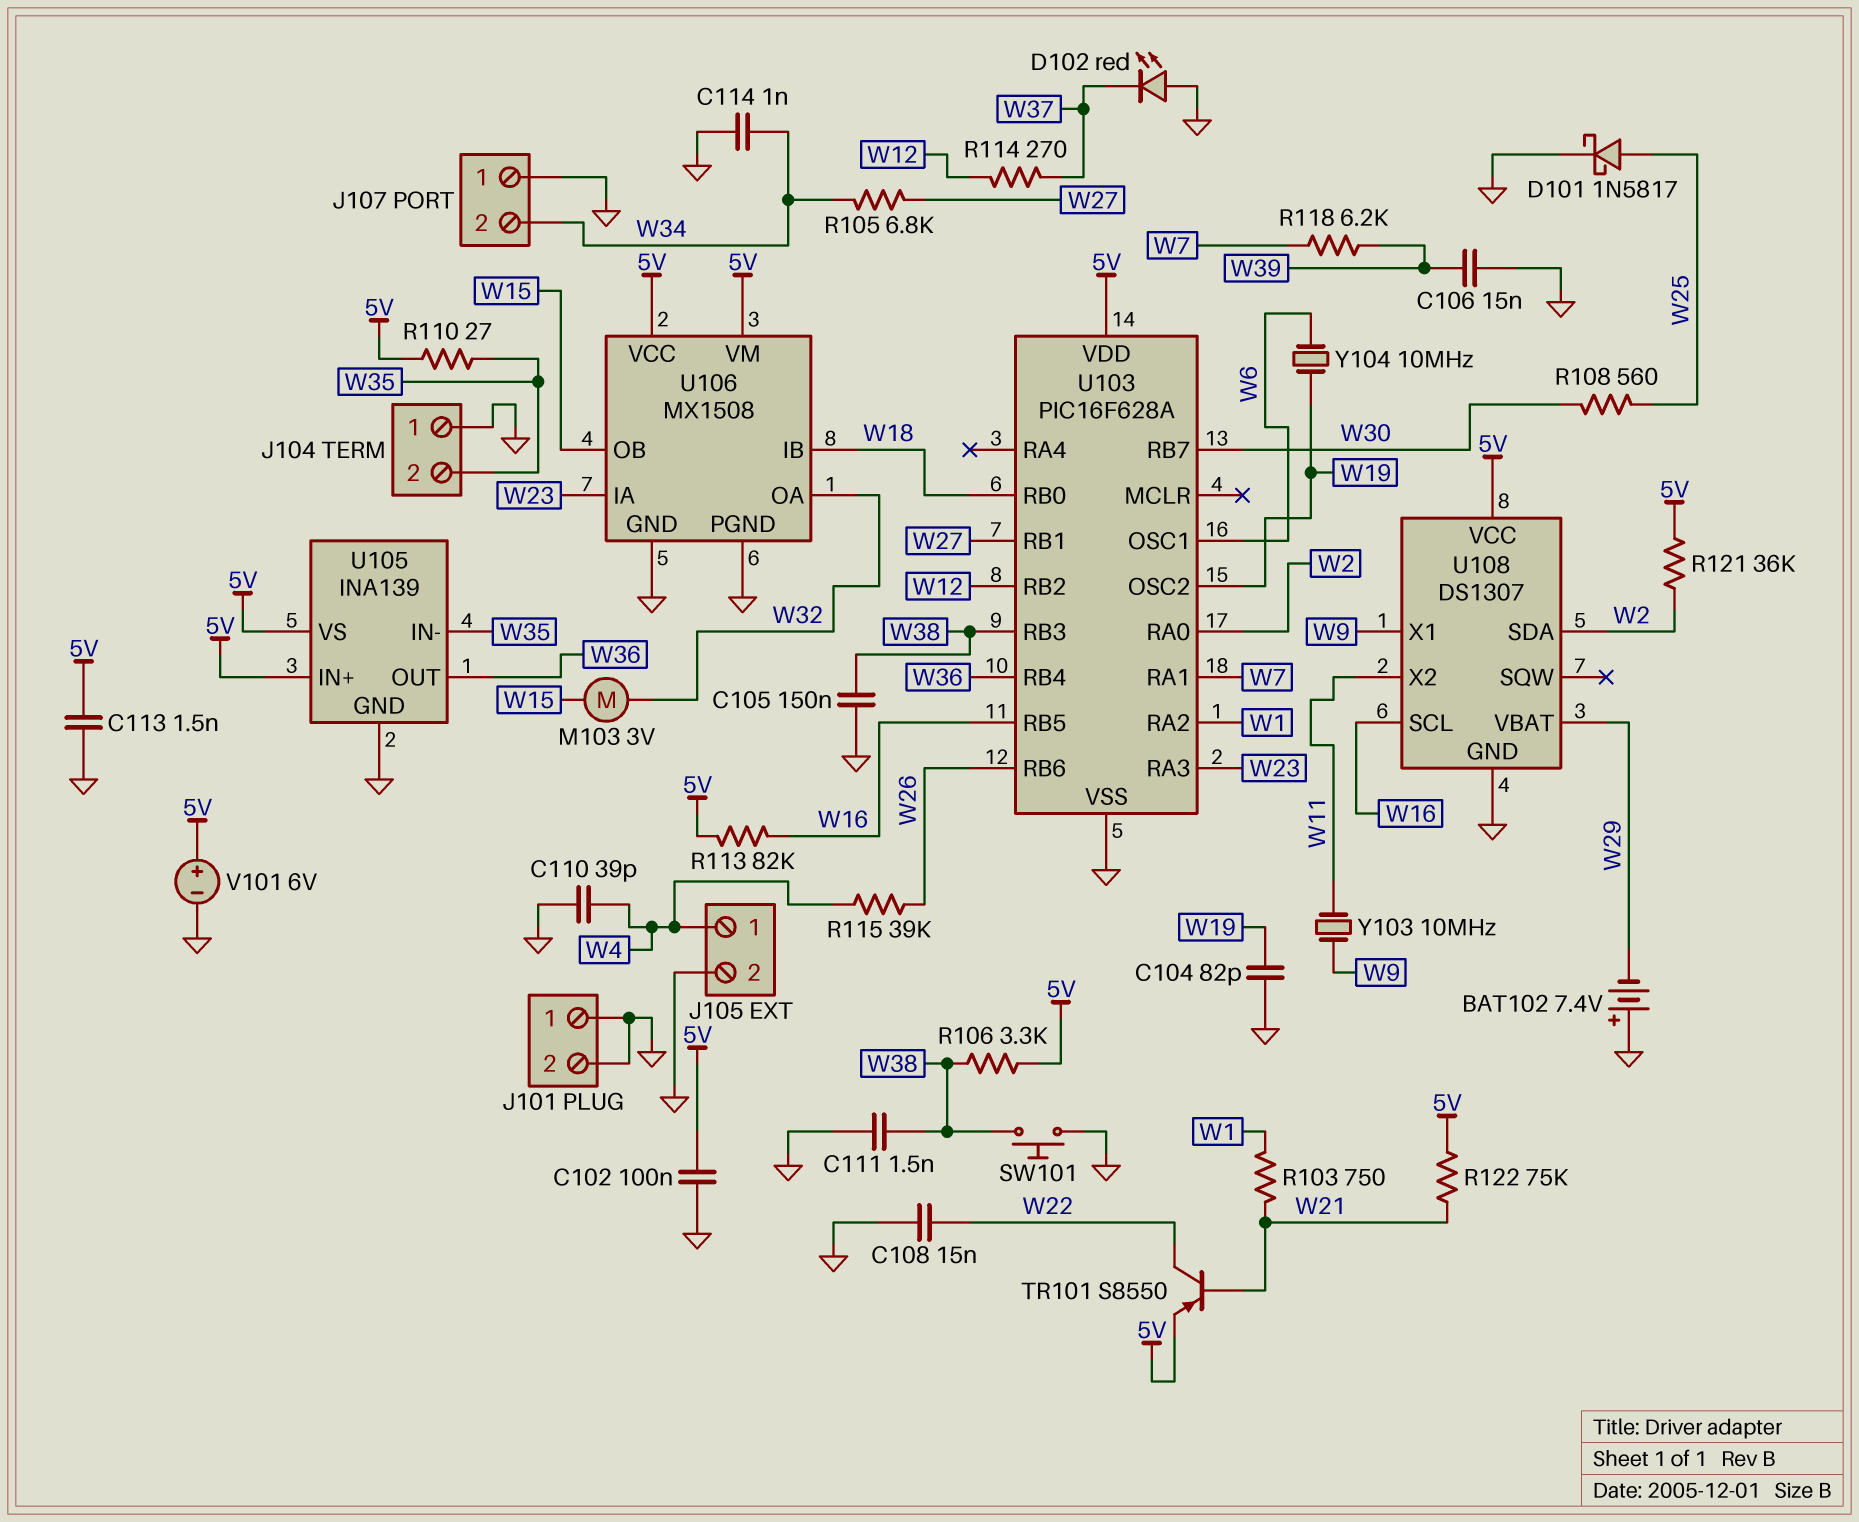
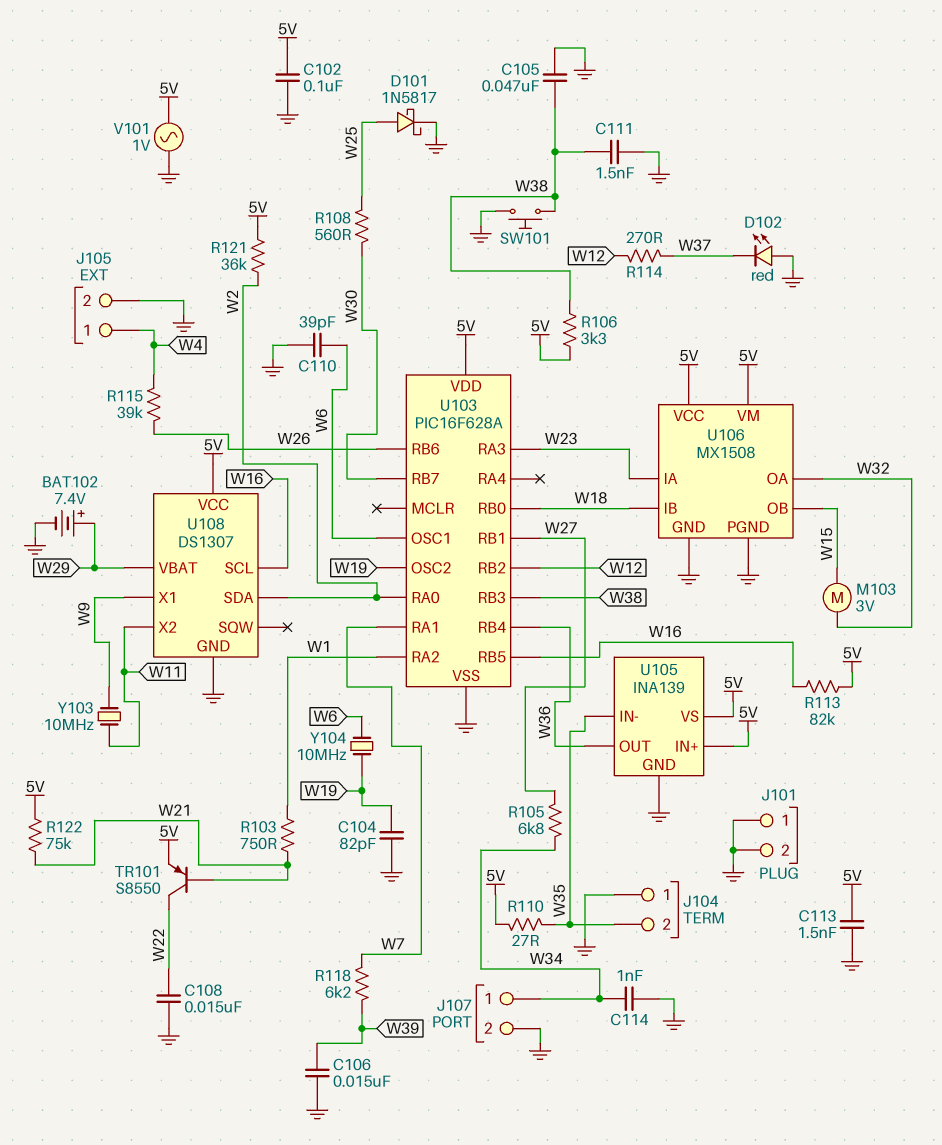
BAT102: 7.4V (plus GND, minus W29) -> 7.4V (plus W29, minus GND)
C105: 150nF (GND, W38) -> 47nF (GND, W38)
C110: 39pF (GND, W4) -> 39pF (GND, W6)
J107 pin 1: GND -> W34
J107 pin 2: W34 -> GND
V101: 6V (plus 5V, minus GND) -> AC 1V (5V, GND)

